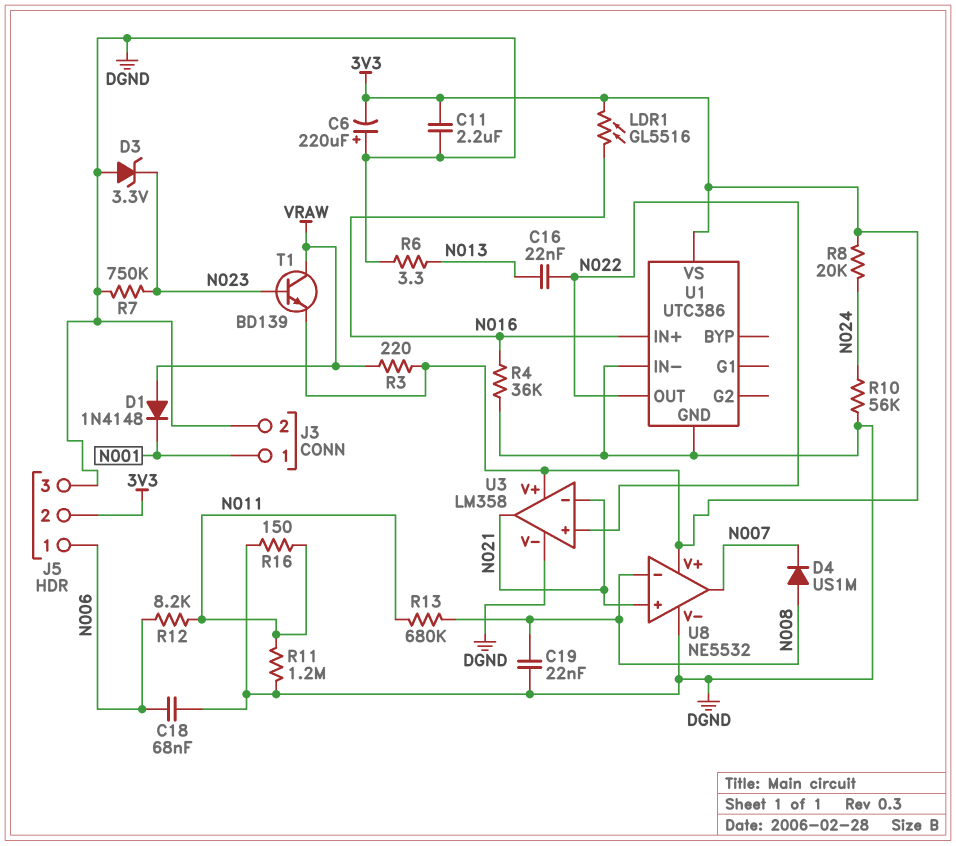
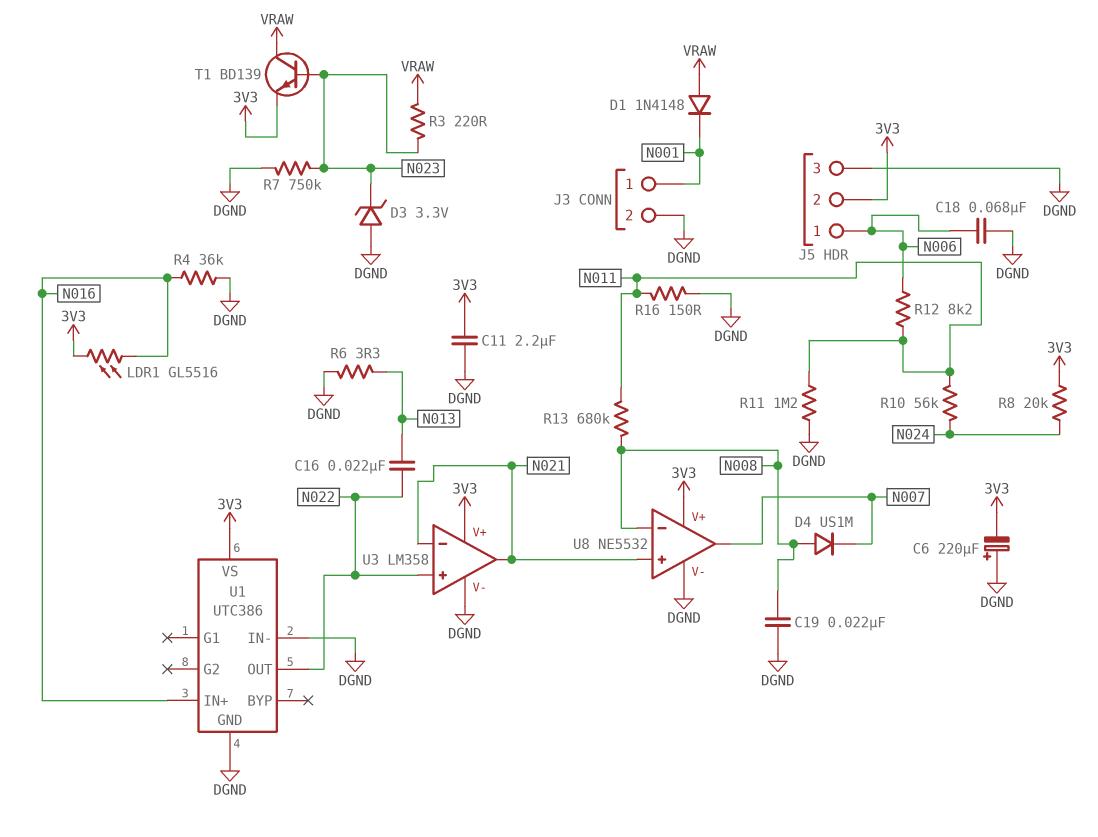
R3: 220 (3V3, VRAW) -> 220 (N023, VRAW)
R10: 56k (DGND, N024) -> 56k (N011, N024)

